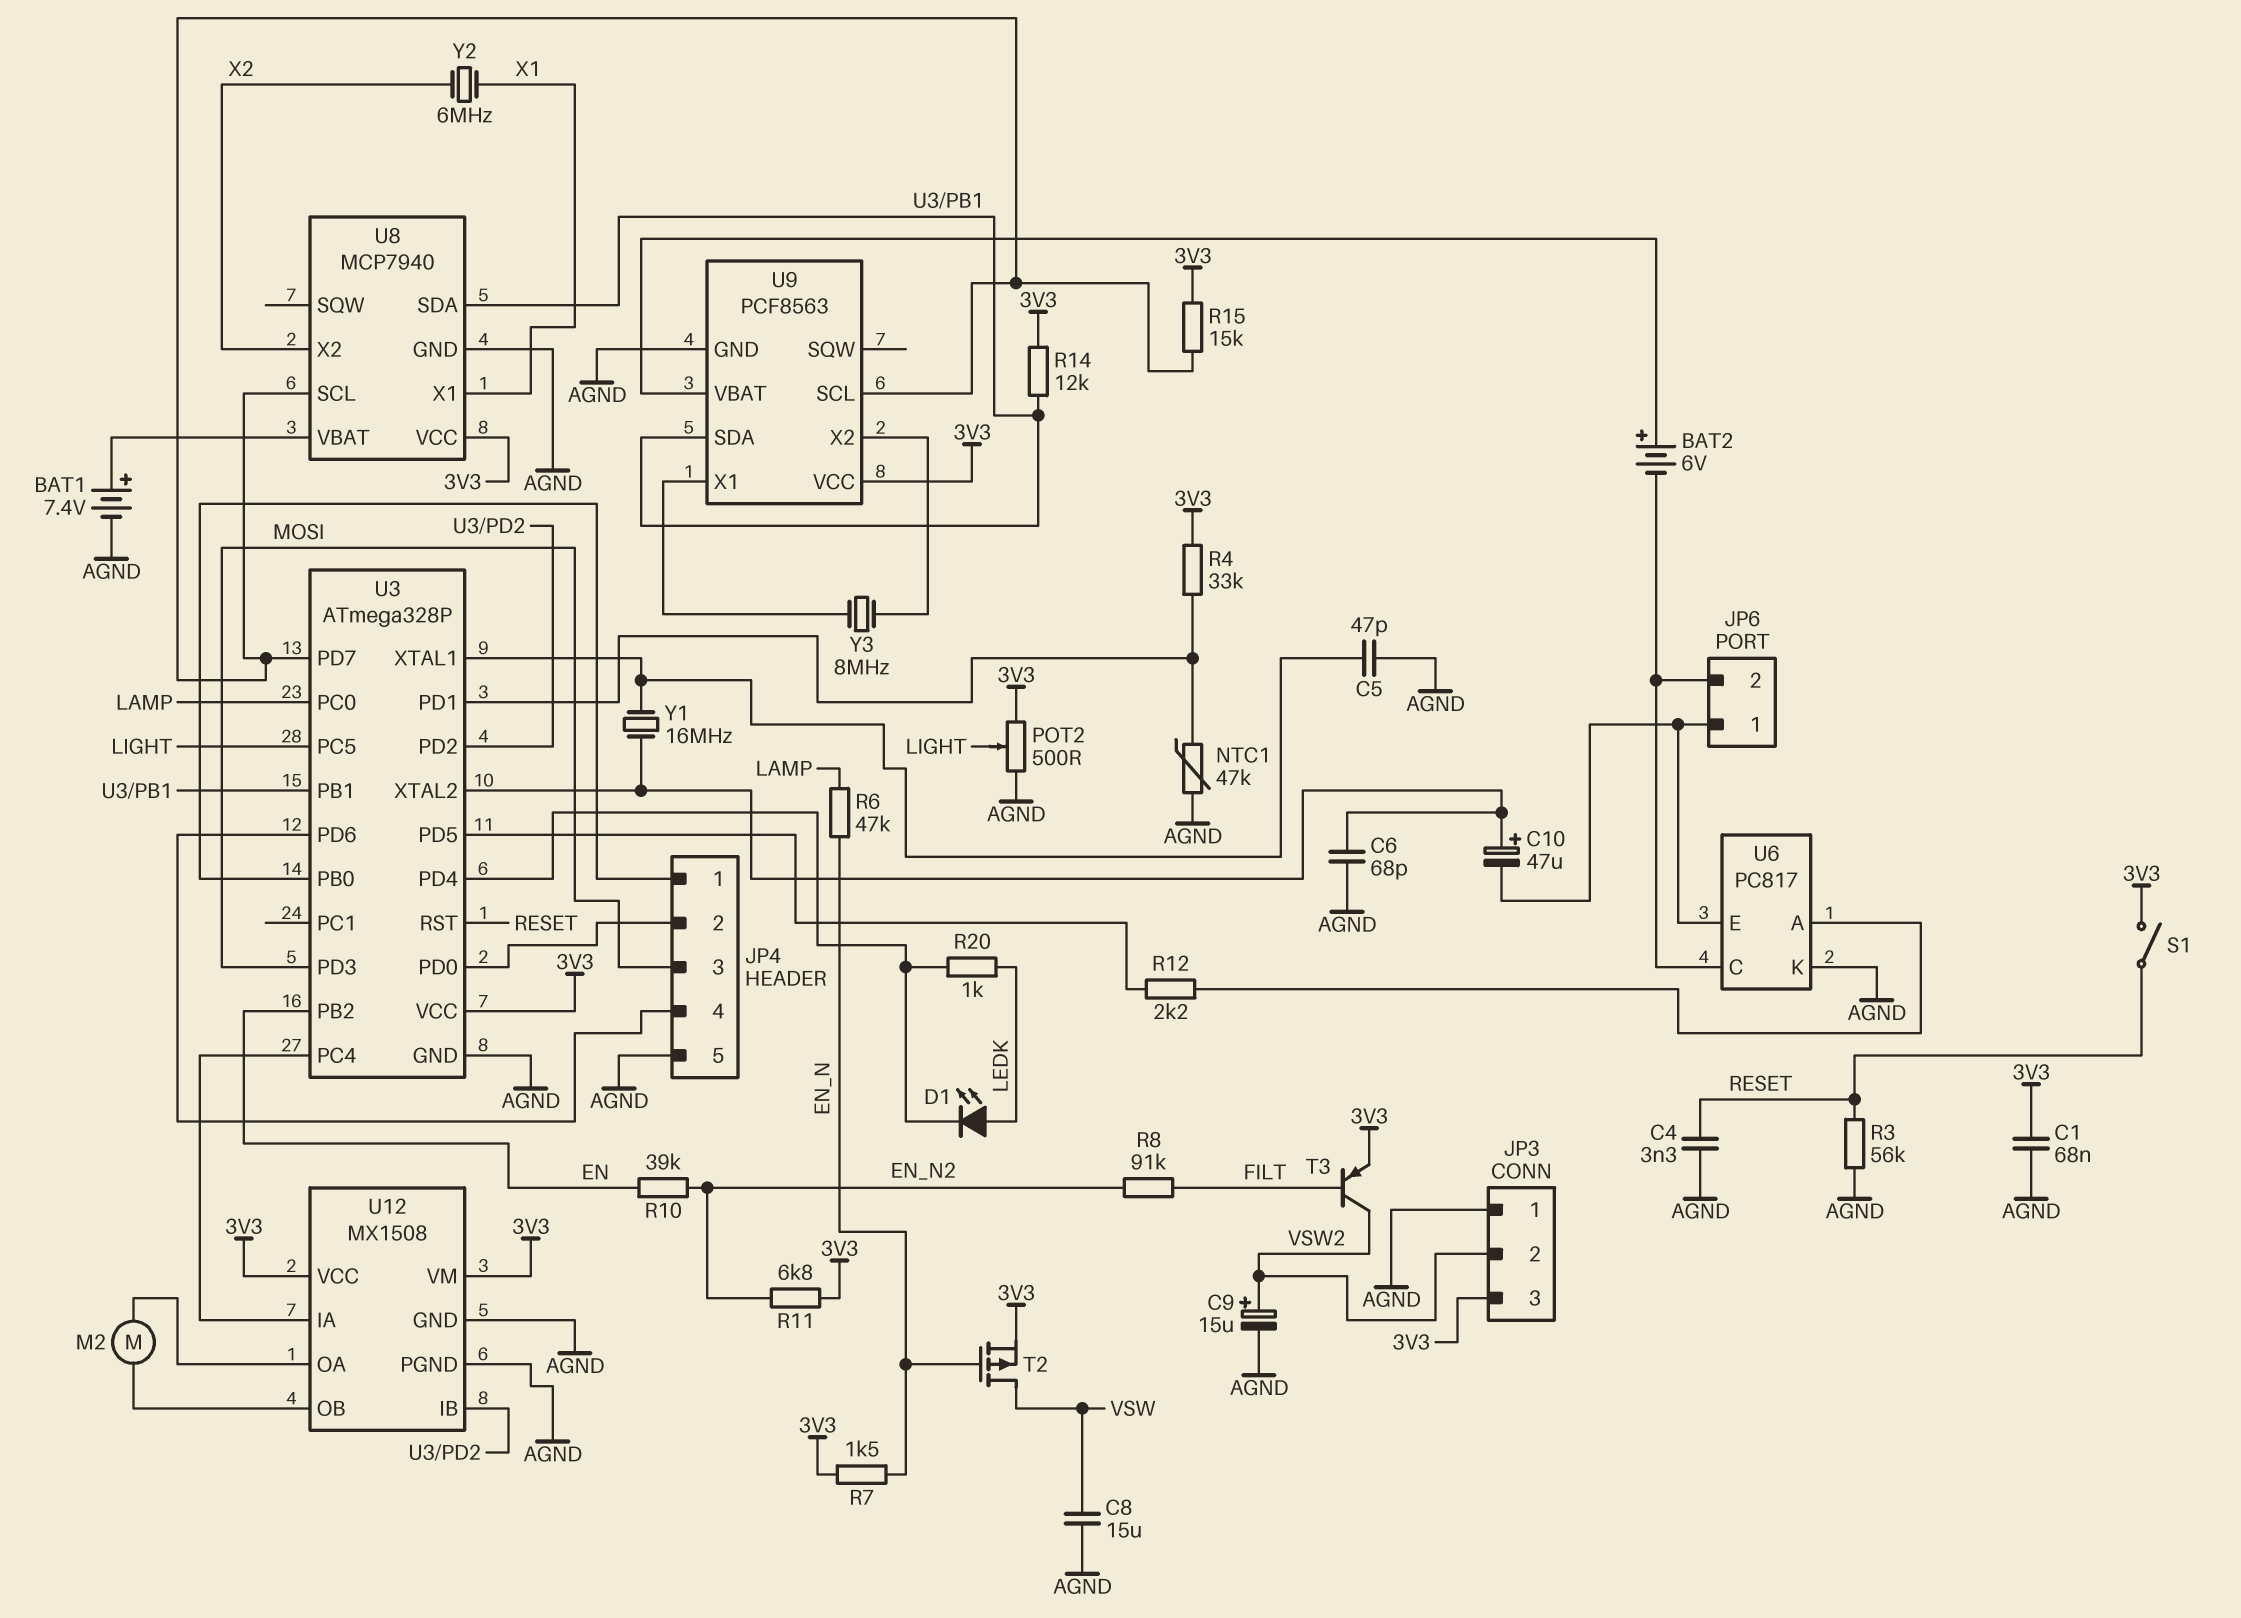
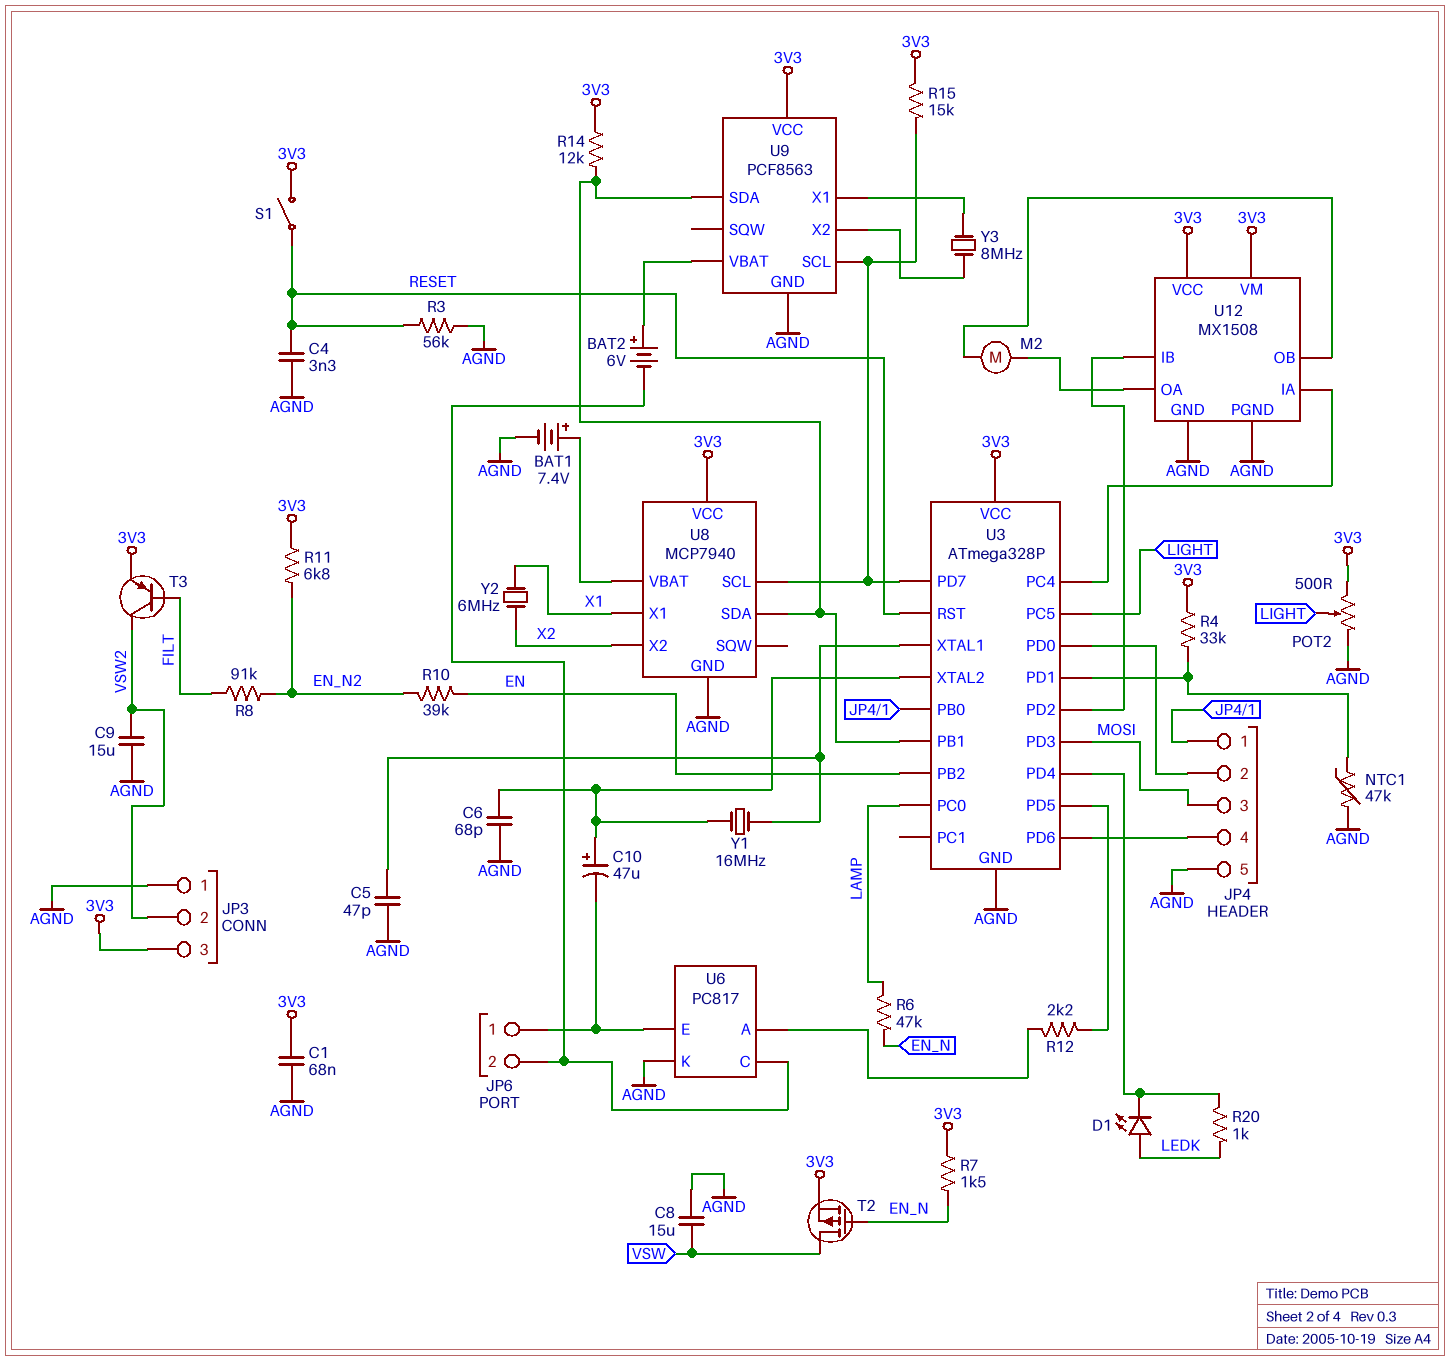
C9: 15uF (plus VSW2, minus AGND) -> 15uF (AGND, VSW2)

